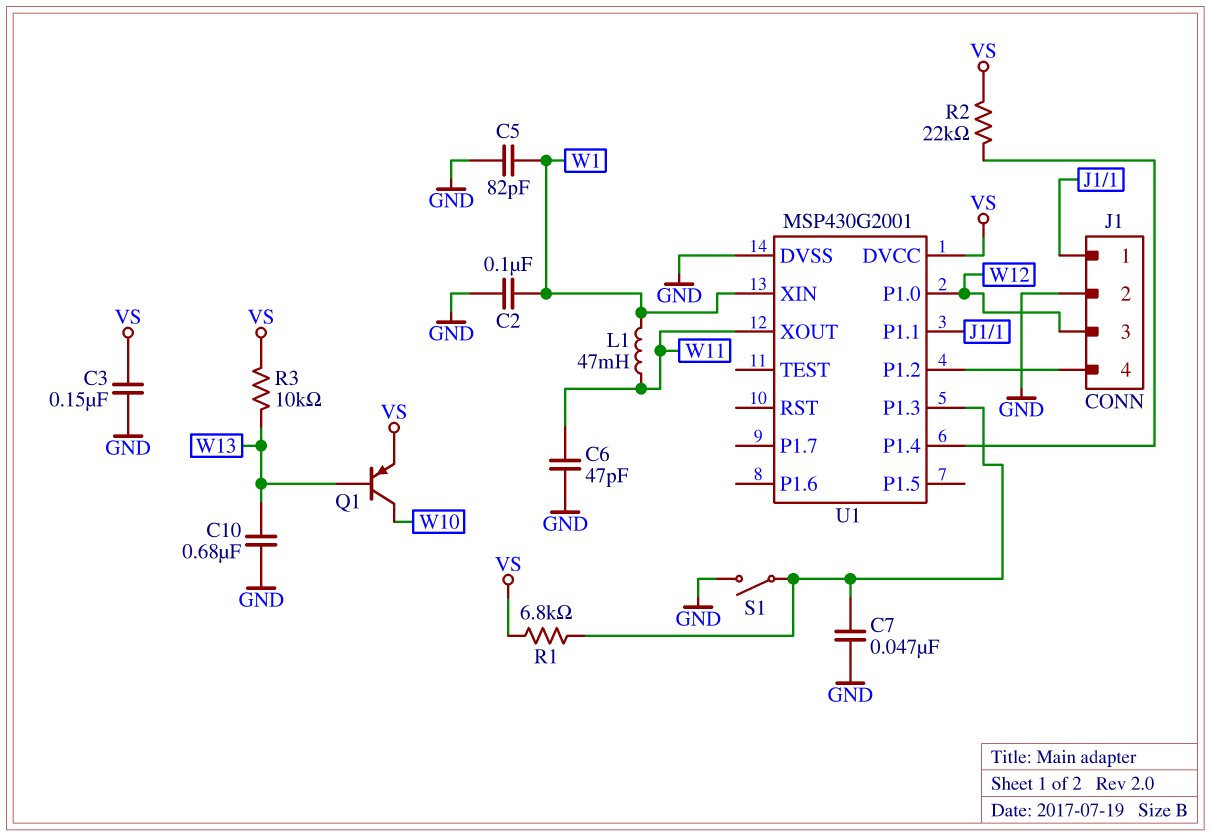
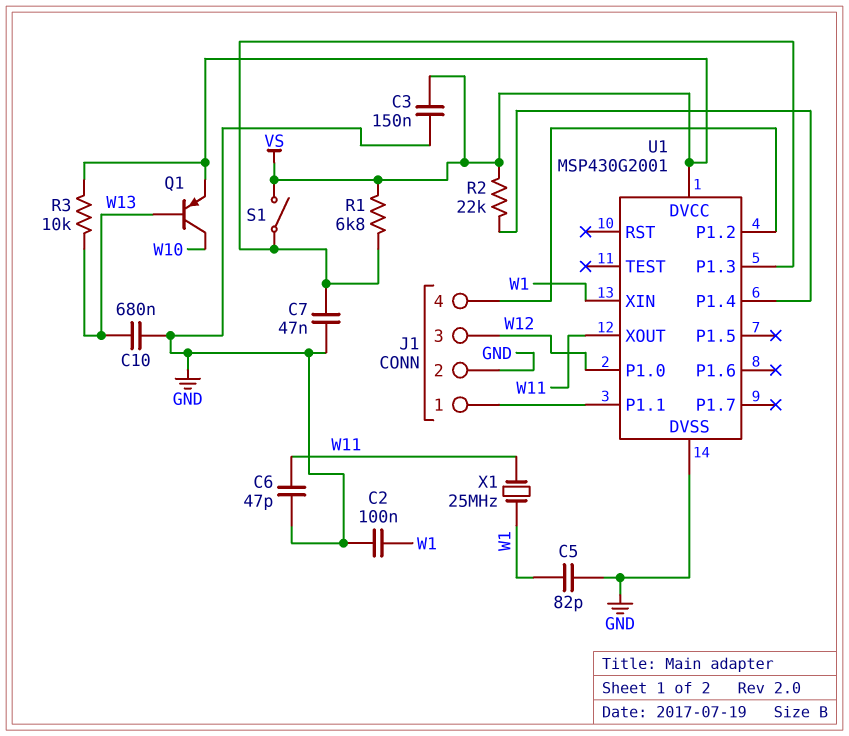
L1: 47mH (W1, W11) -> none
S1: switch (GND, U1/P1.3) -> switch (U1/P1.3, VS)
X1: none -> 25MHz (W1, W11)

